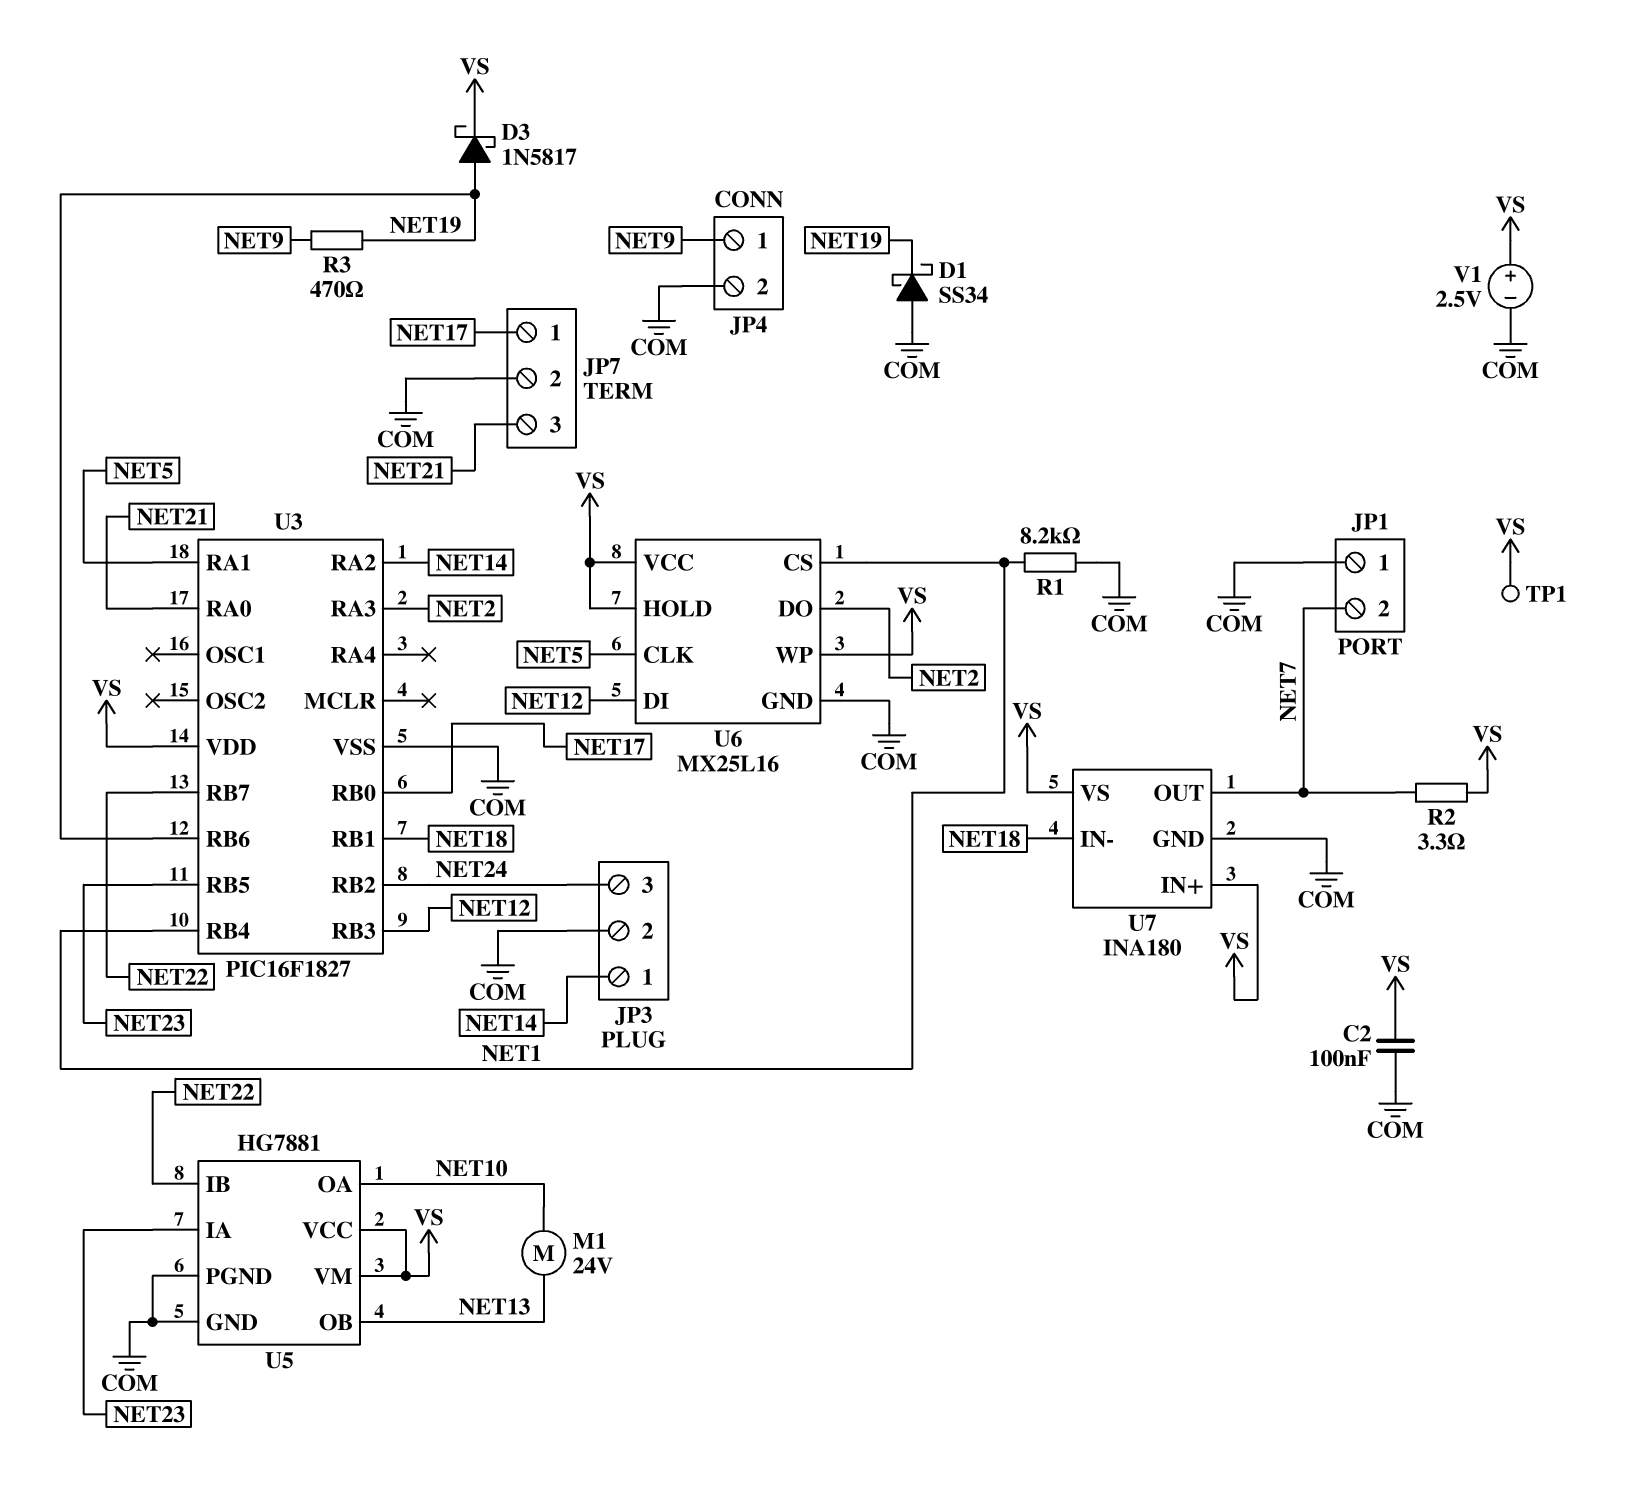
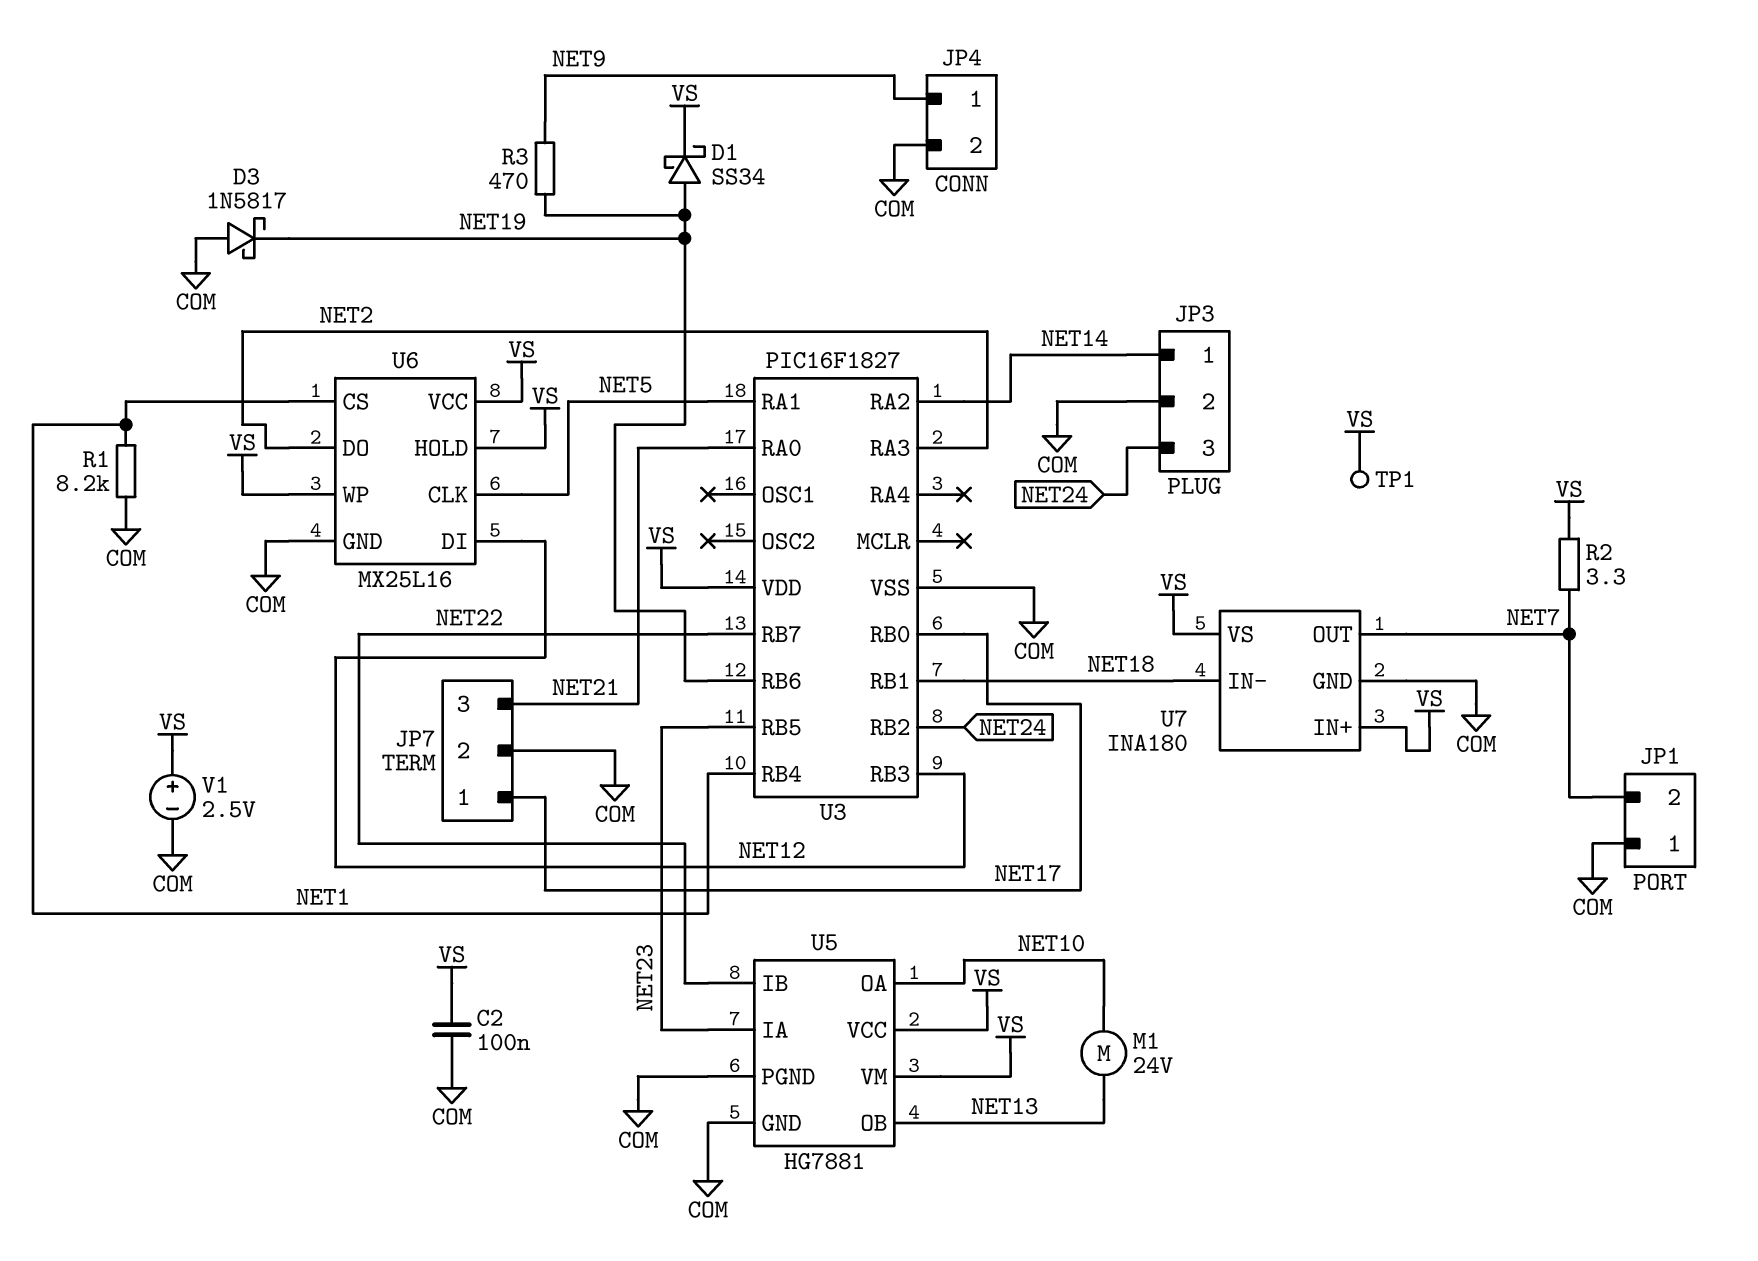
D1: schottky SS34 (A COM, K NET19) -> schottky SS34 (A NET19, K VS)
D3: schottky 1N5817 (A NET19, K VS) -> schottky 1N5817 (A COM, K NET19)

